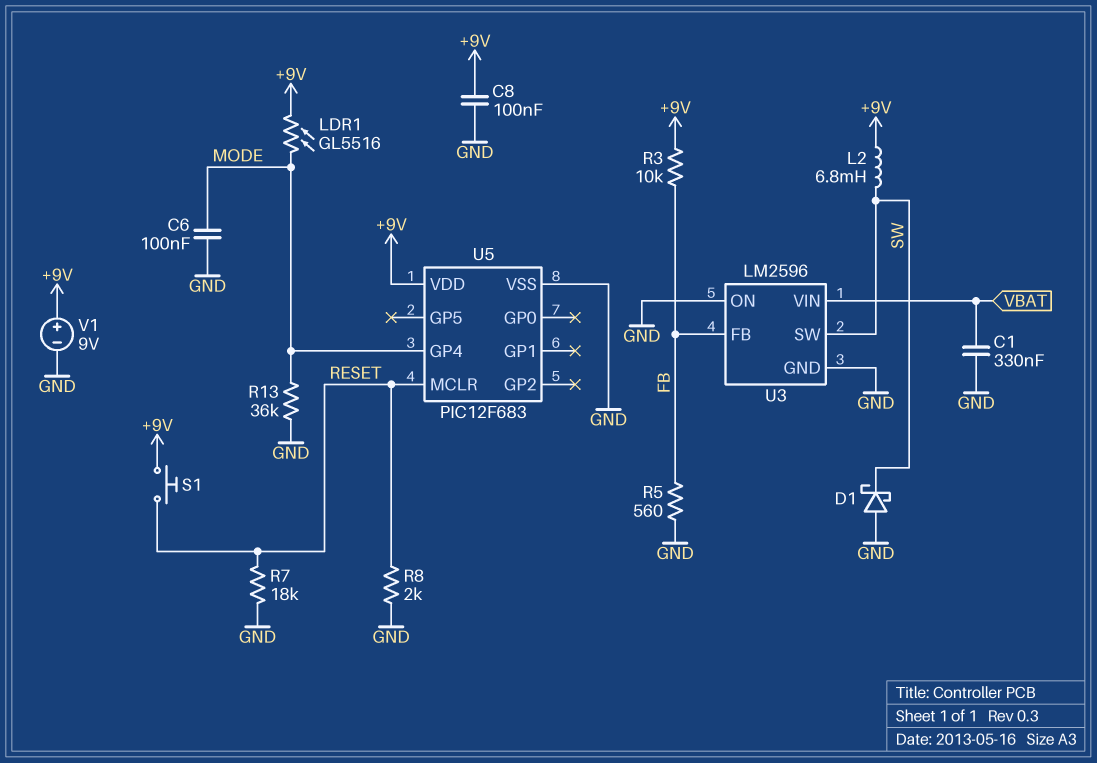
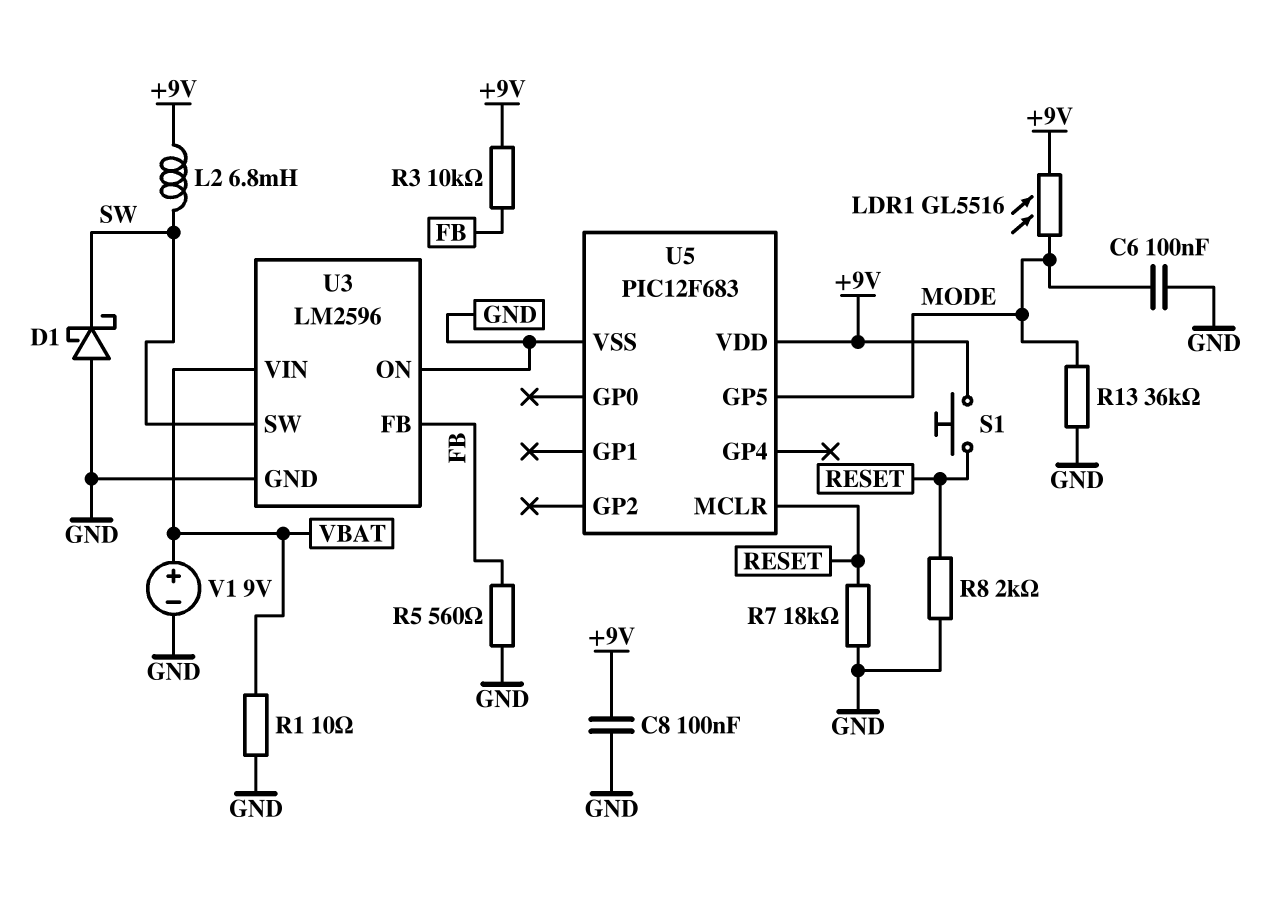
C1: 330nF (GND, VBAT) -> none
R1: none -> 10 (GND, VBAT)
U5 pin GP4: MODE -> none
U5 pin GP5: none -> MODE
V1: 9V (plus +9V, minus GND) -> 9V (plus VBAT, minus GND)

